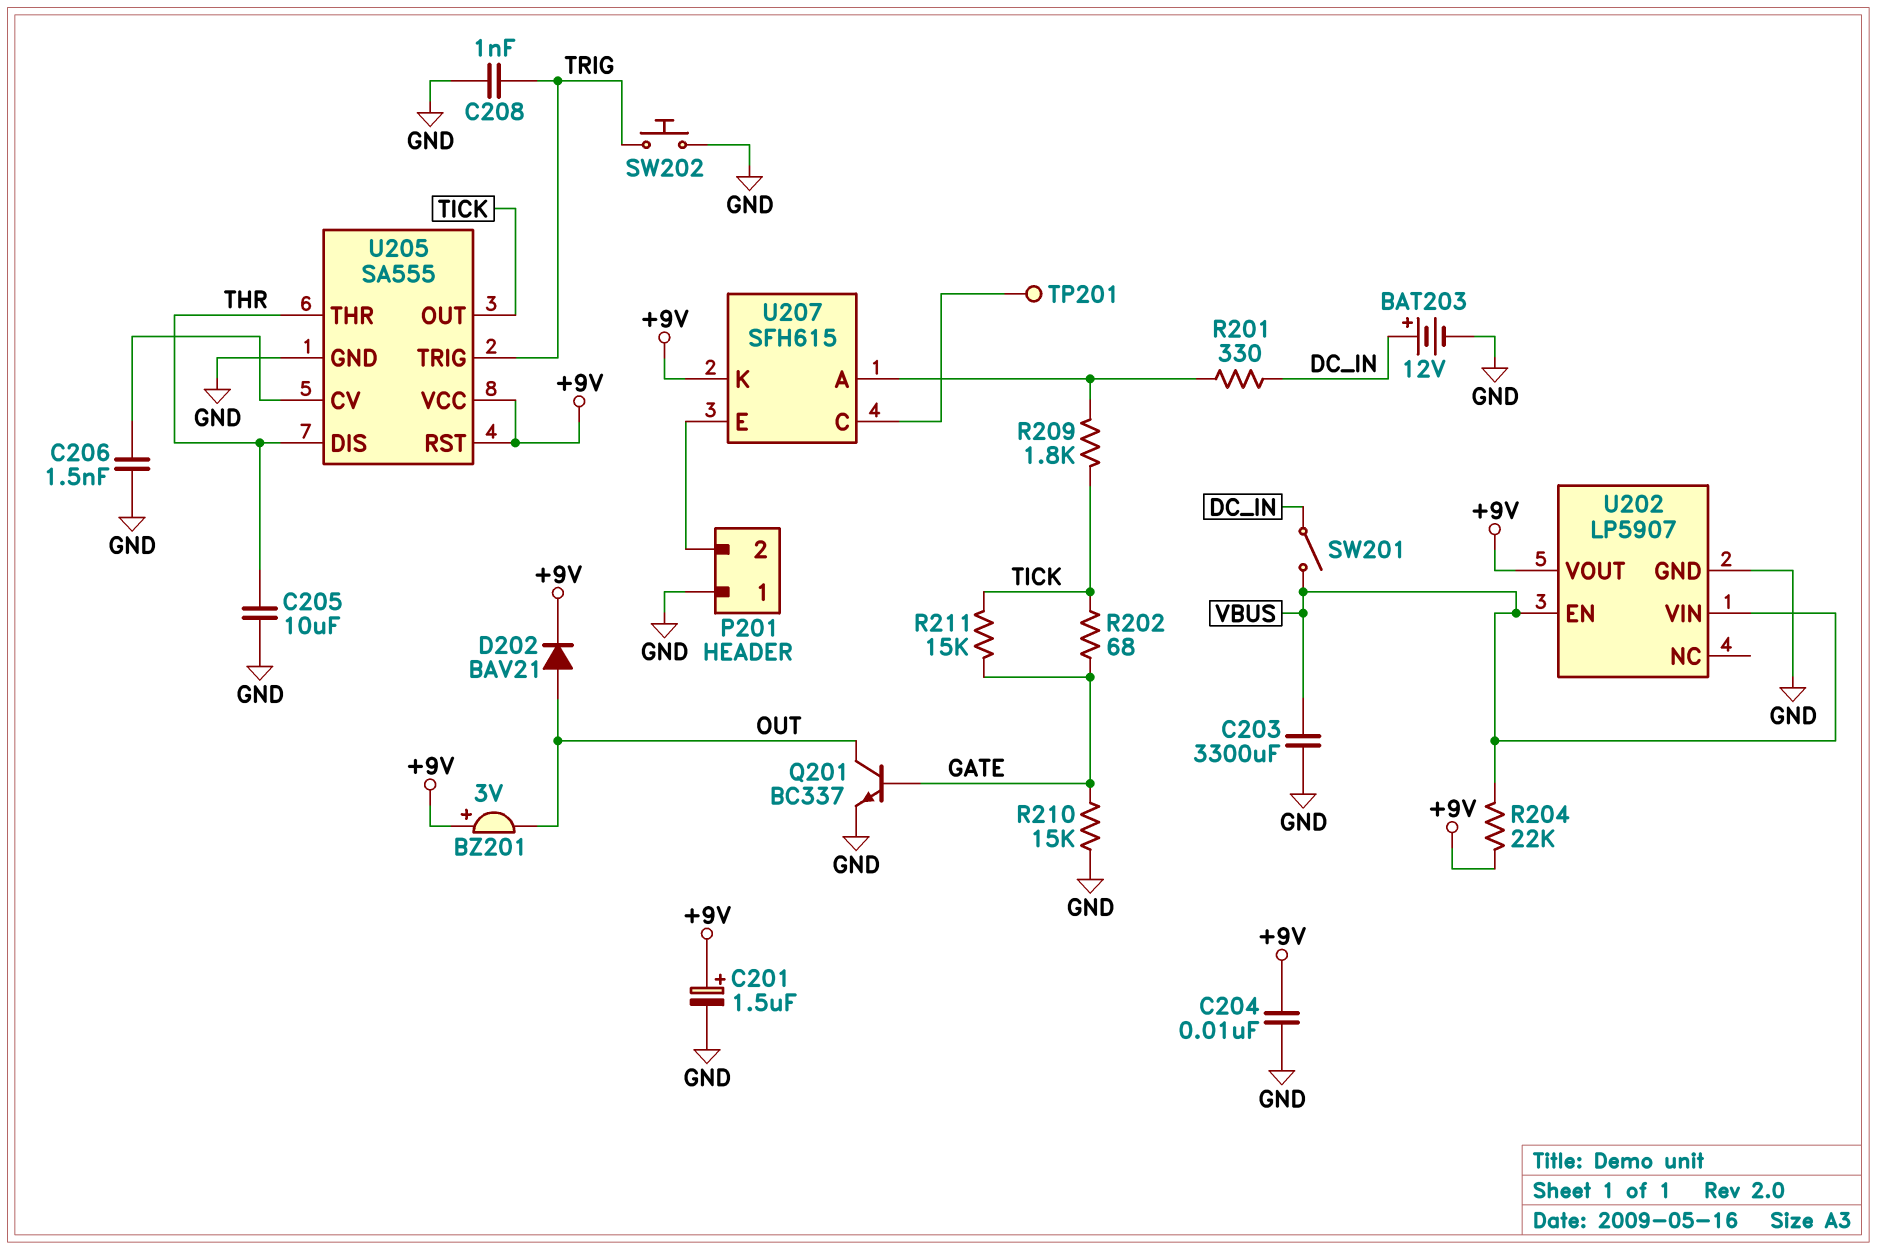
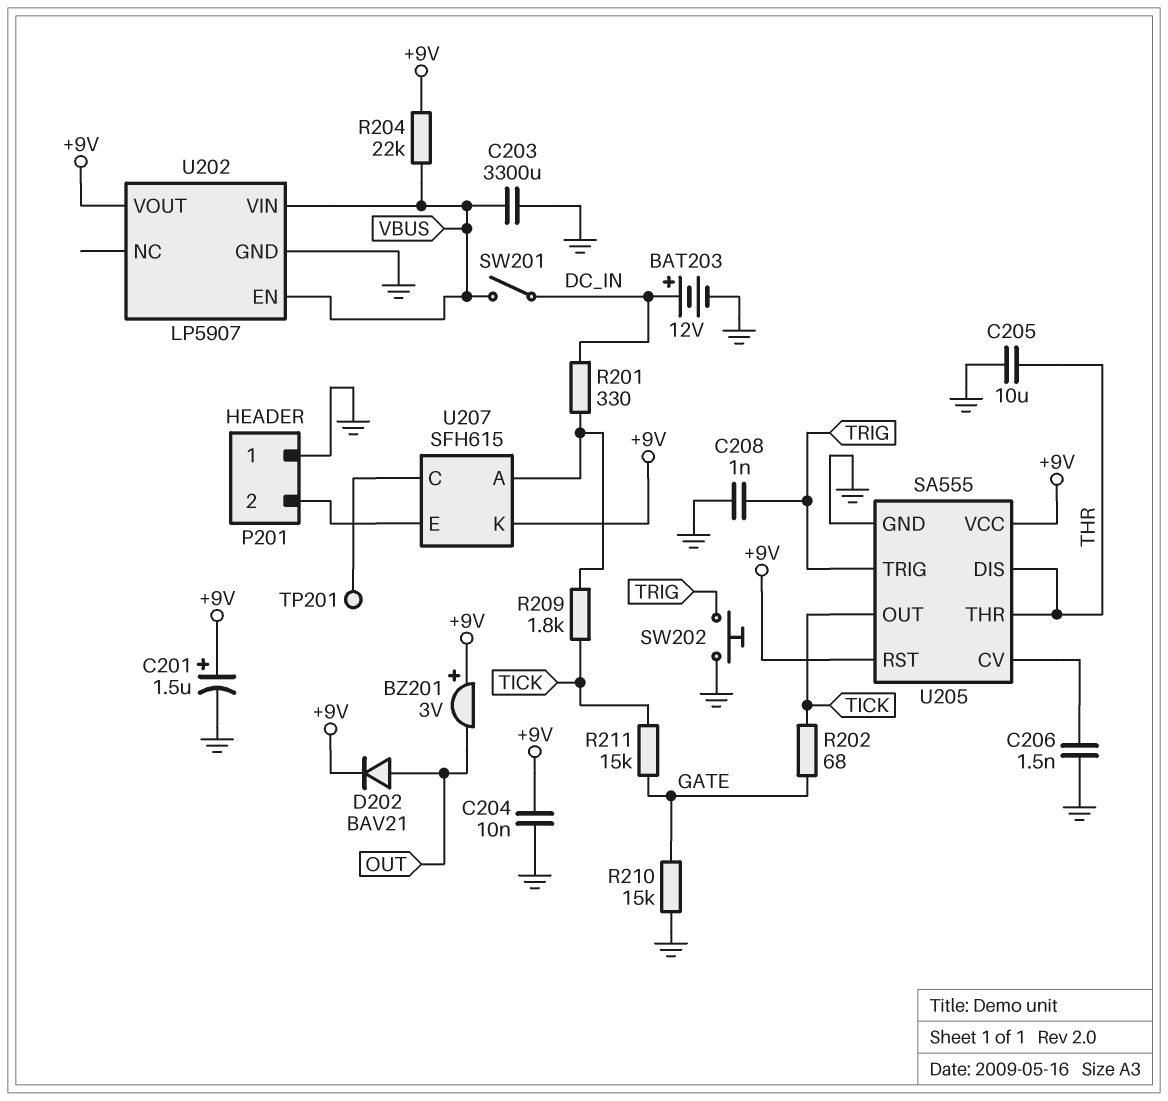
Q201: NPN BC337 (B GATE, C OUT, E GND) -> none

